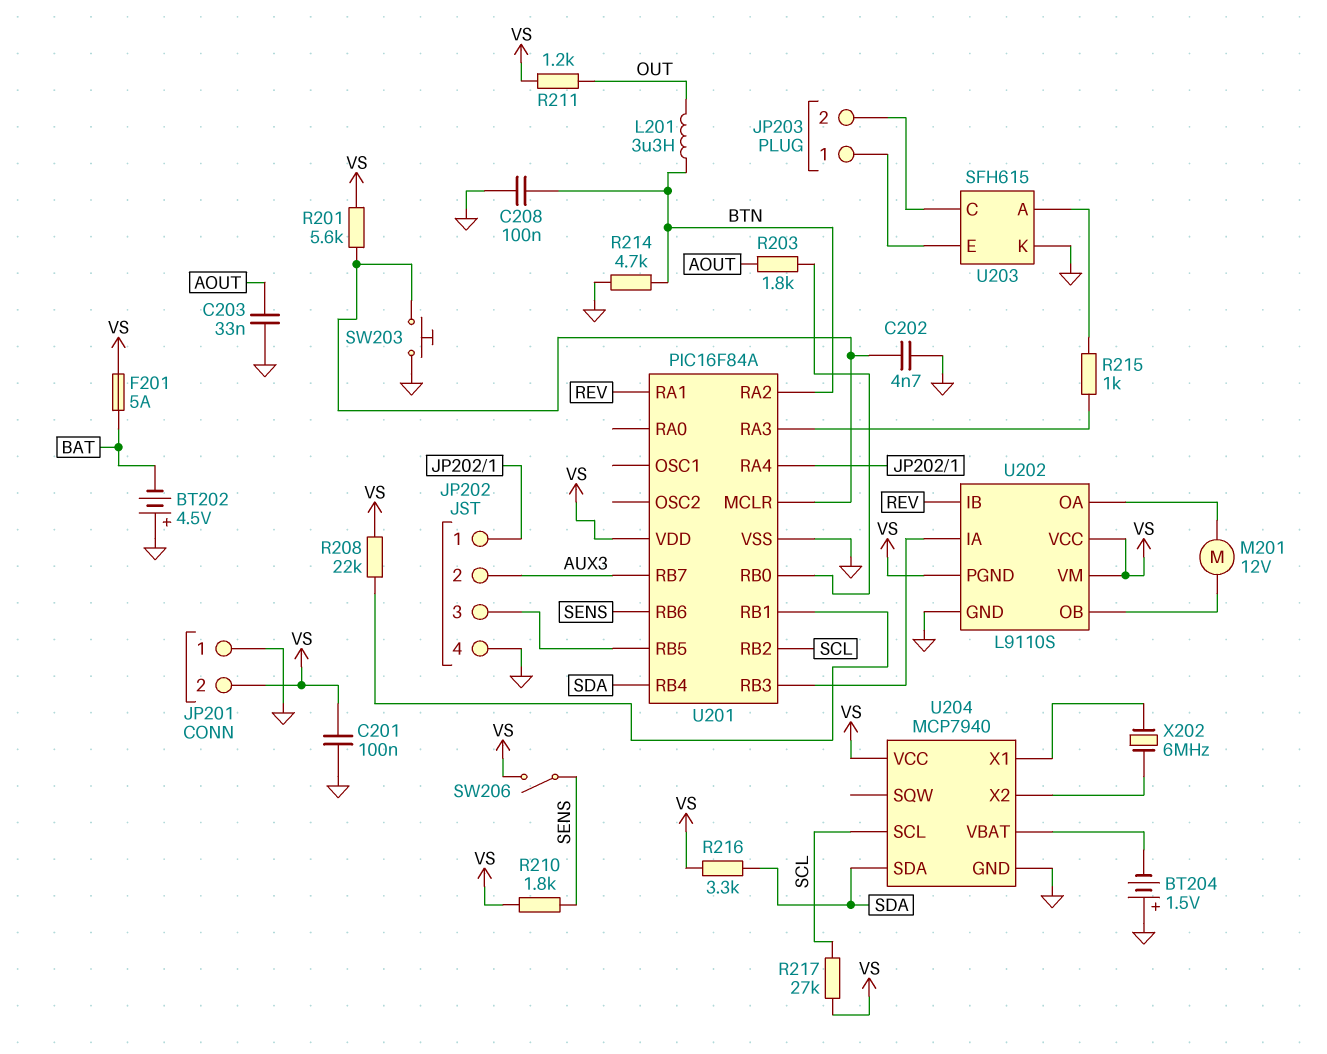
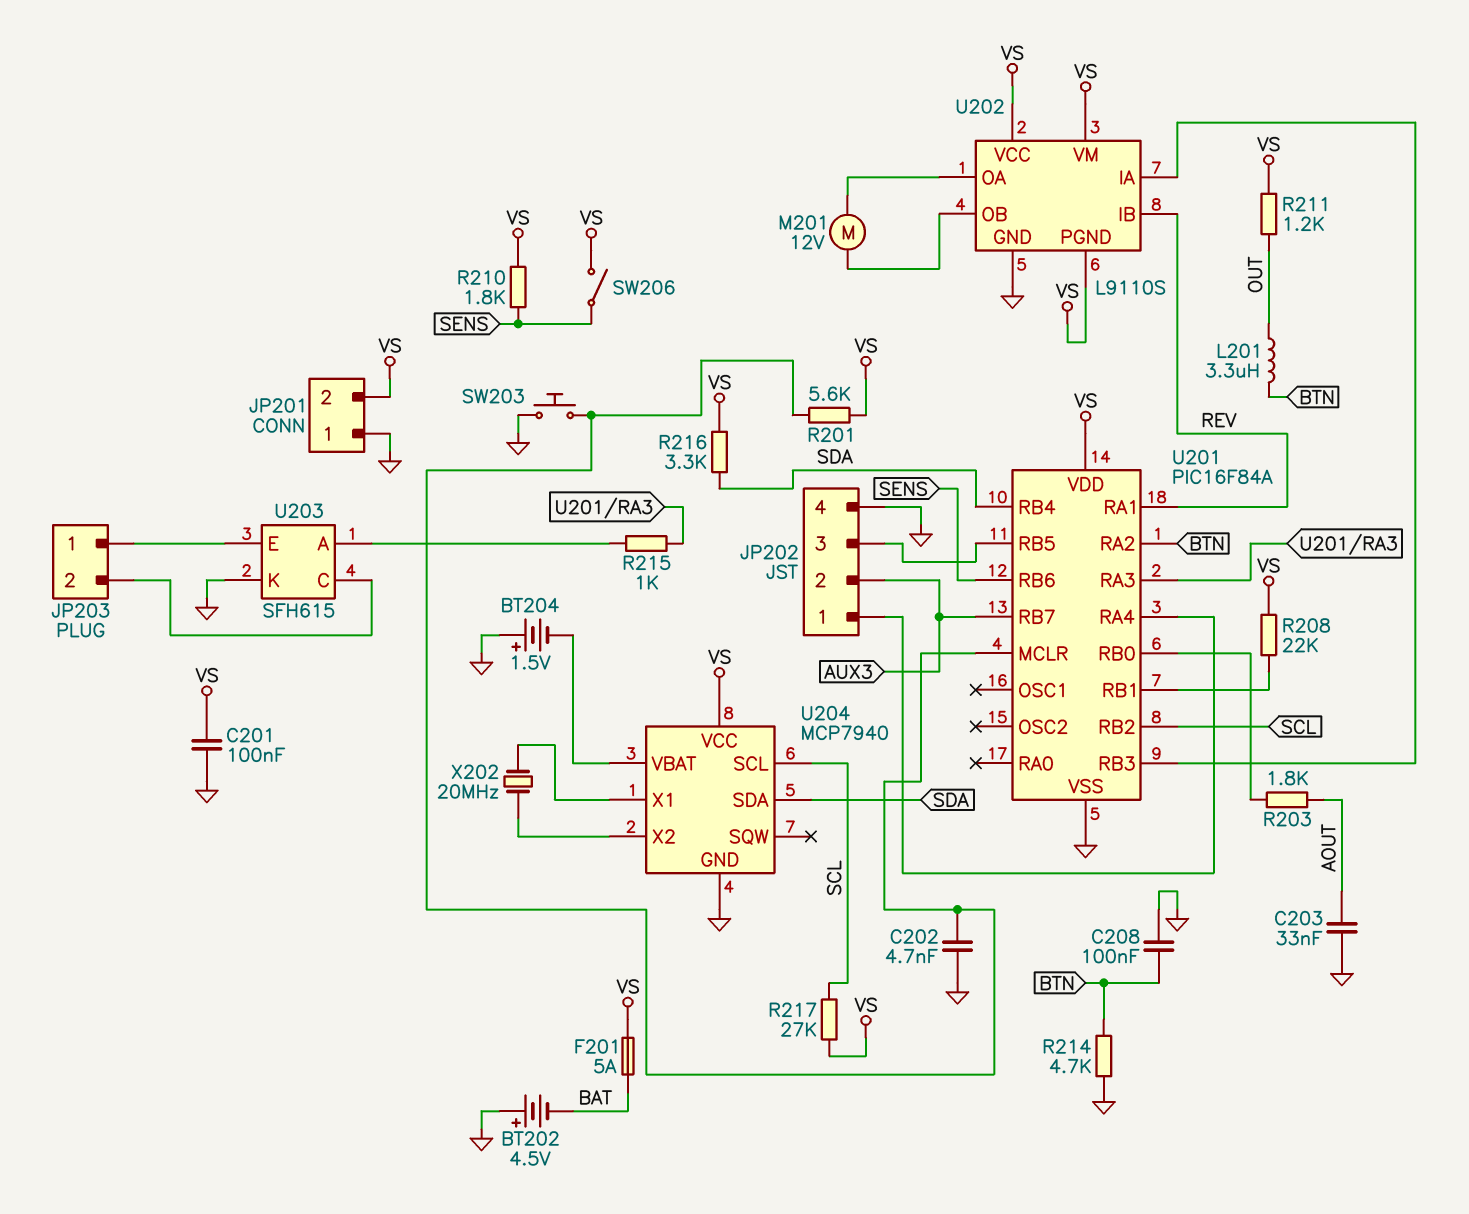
X202: 6MHz (U204/X1, U204/X2) -> 20MHz (U204/X1, U204/X2)

